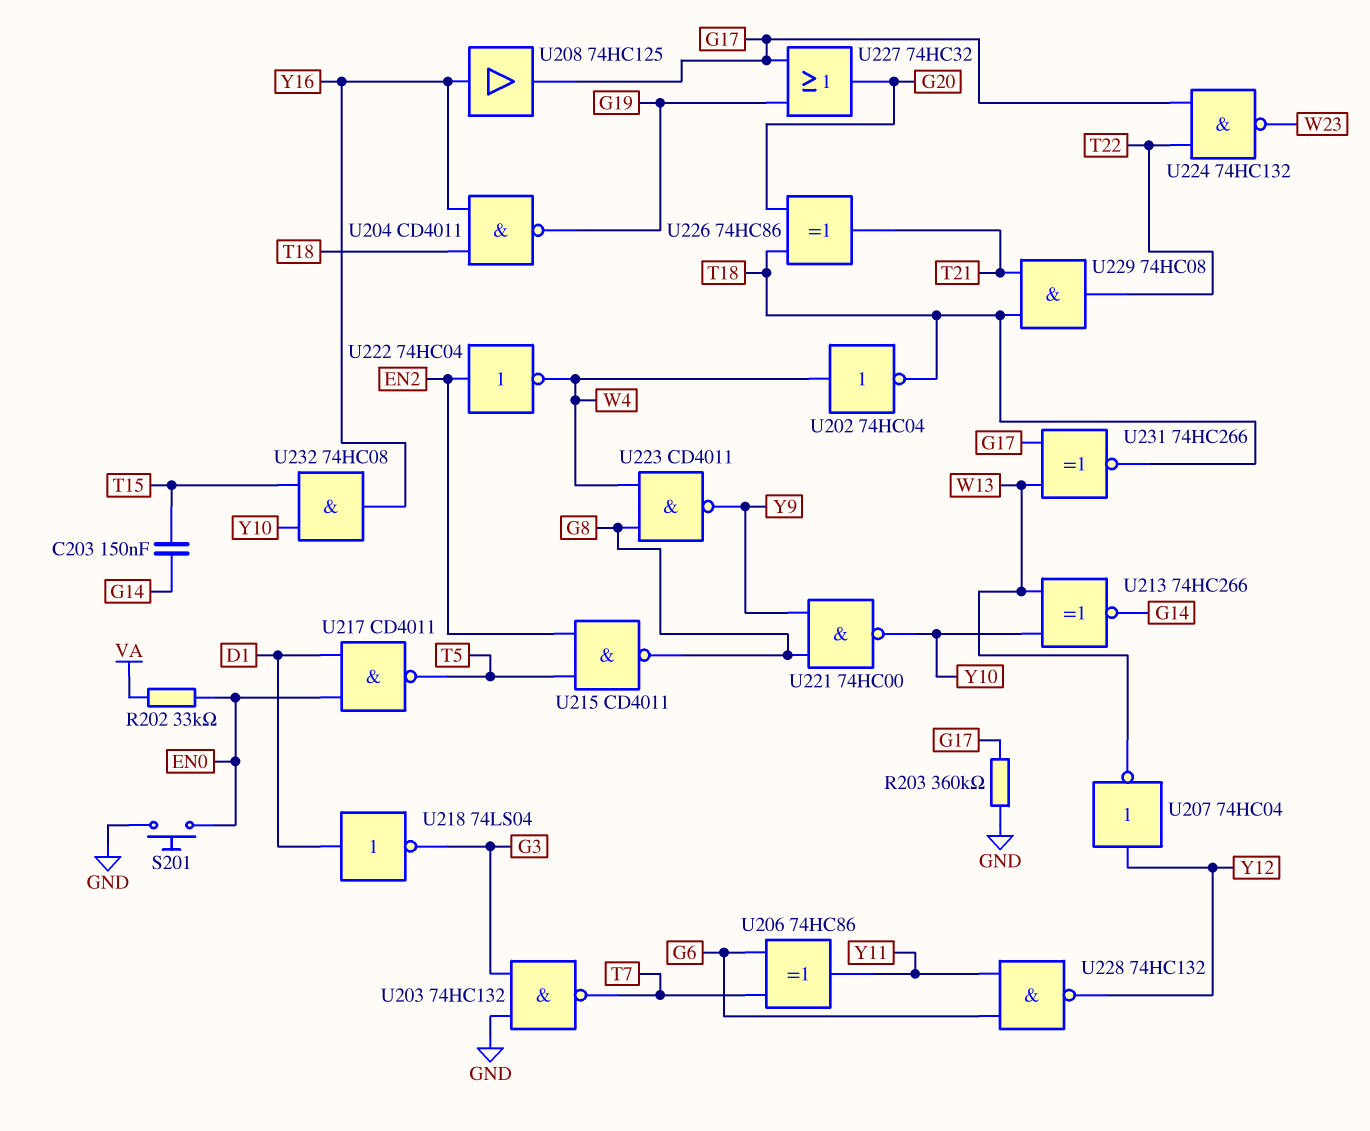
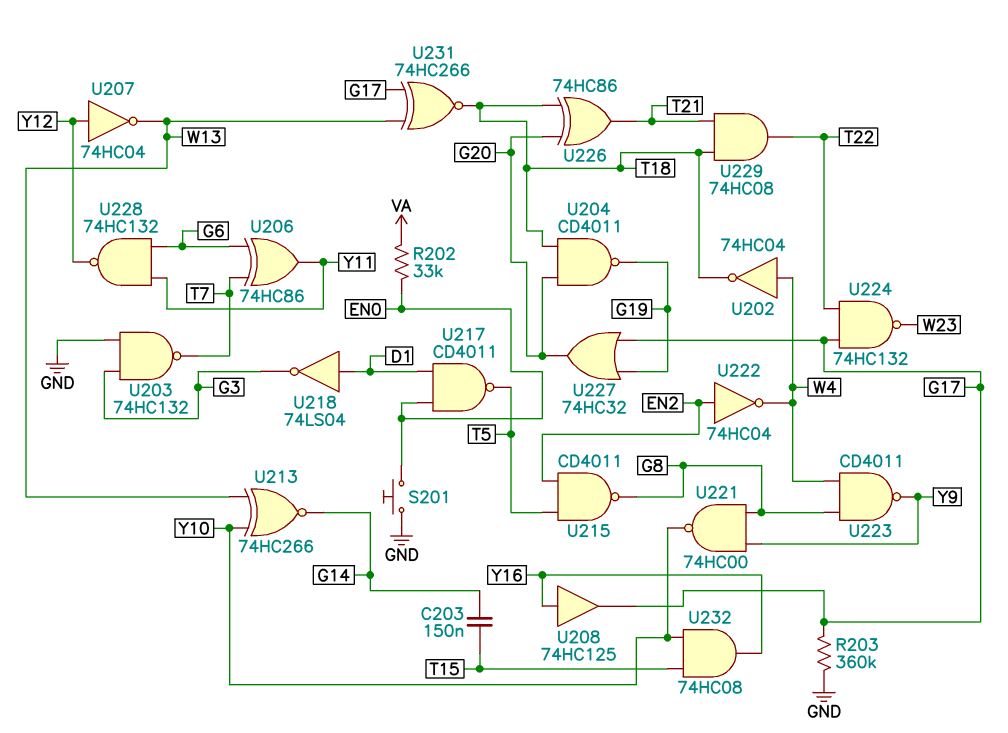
U204: NAND CD4011 (in T18, in Y16, out G19) -> NAND CD4011 (in G20, in T18, out G19)

